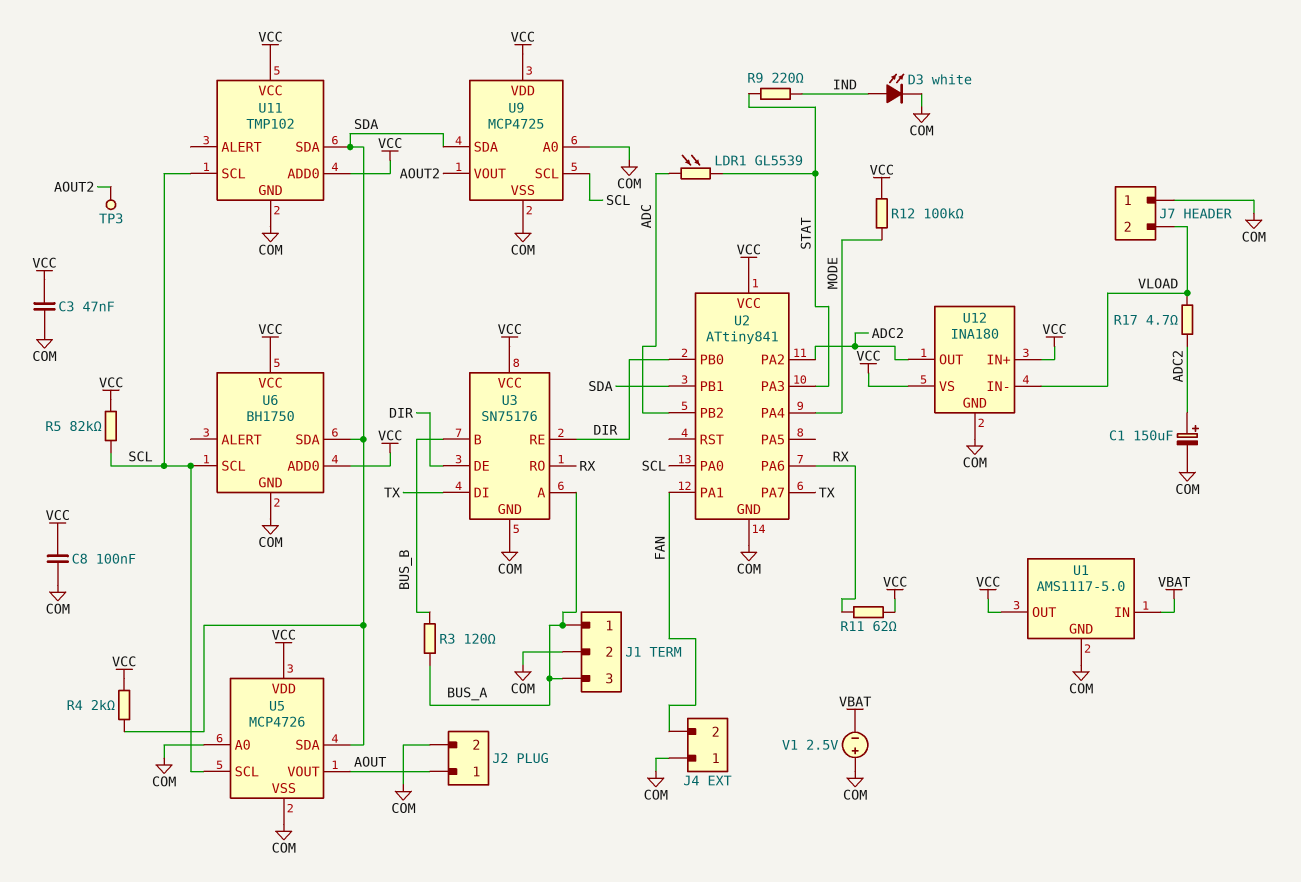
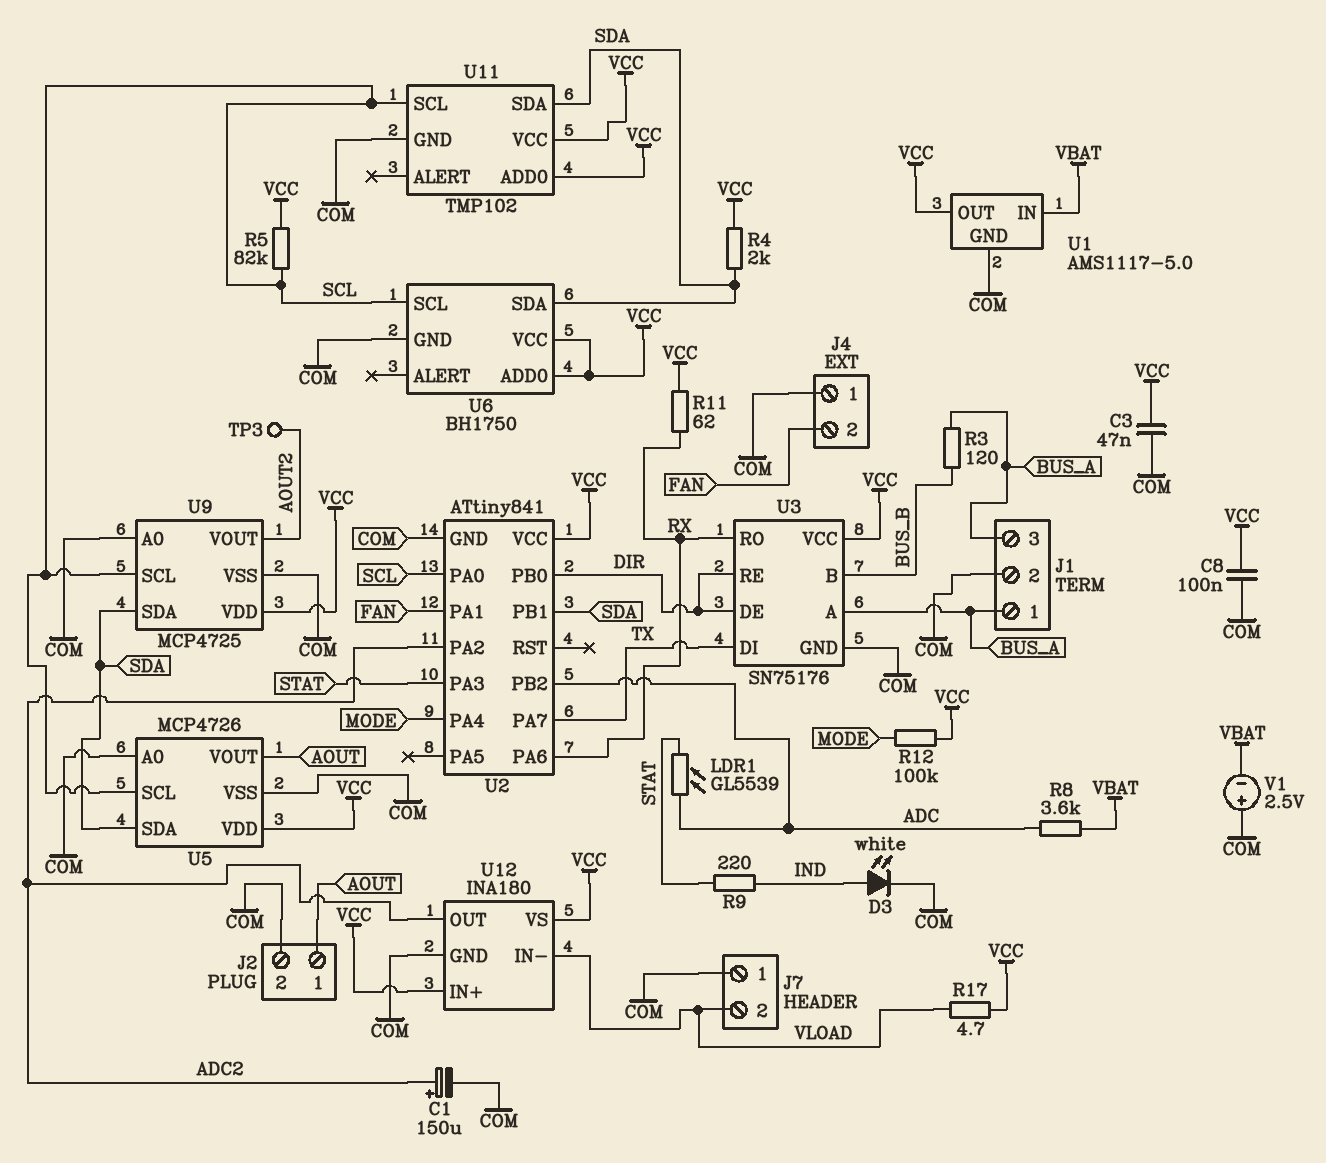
R8: none -> 3.6k (ADC, VBAT)
R17: 4.7 (ADC2, VLOAD) -> 4.7 (VCC, VLOAD)

